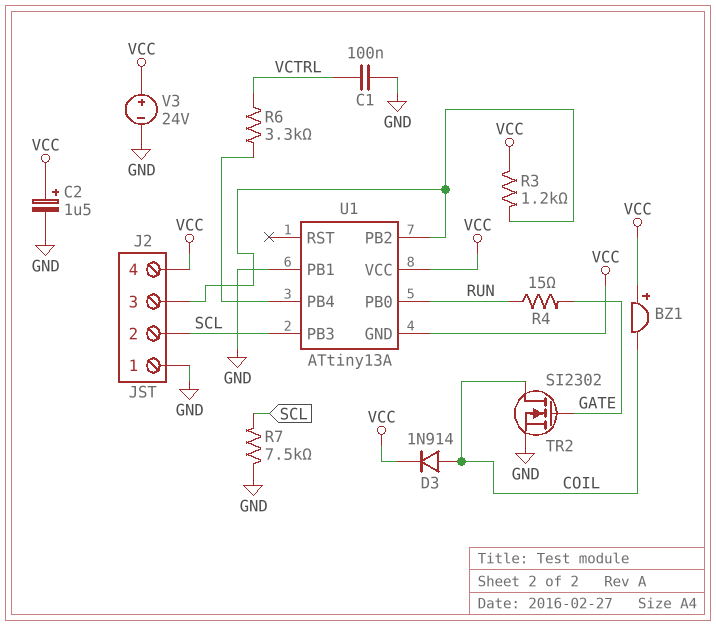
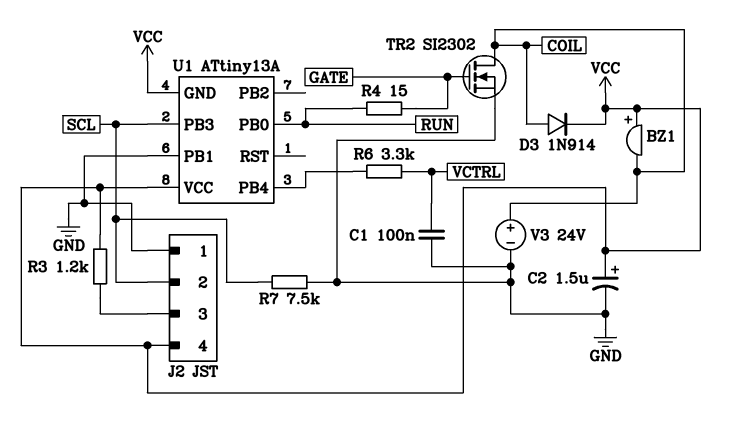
U1 pin PB2: J2/3 -> none
V3: 24V (plus VCC, minus GND) -> 24V (plus COIL, minus GND)

